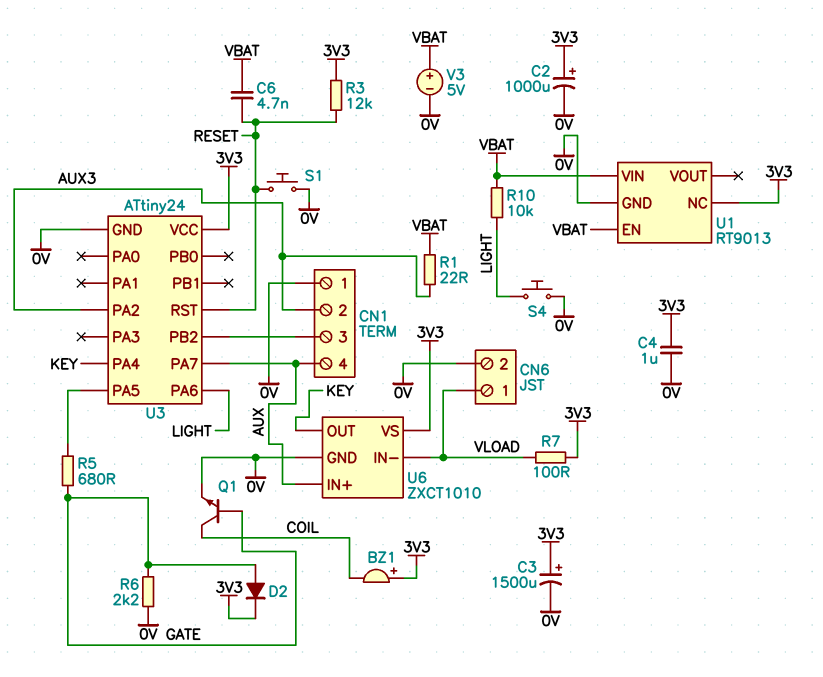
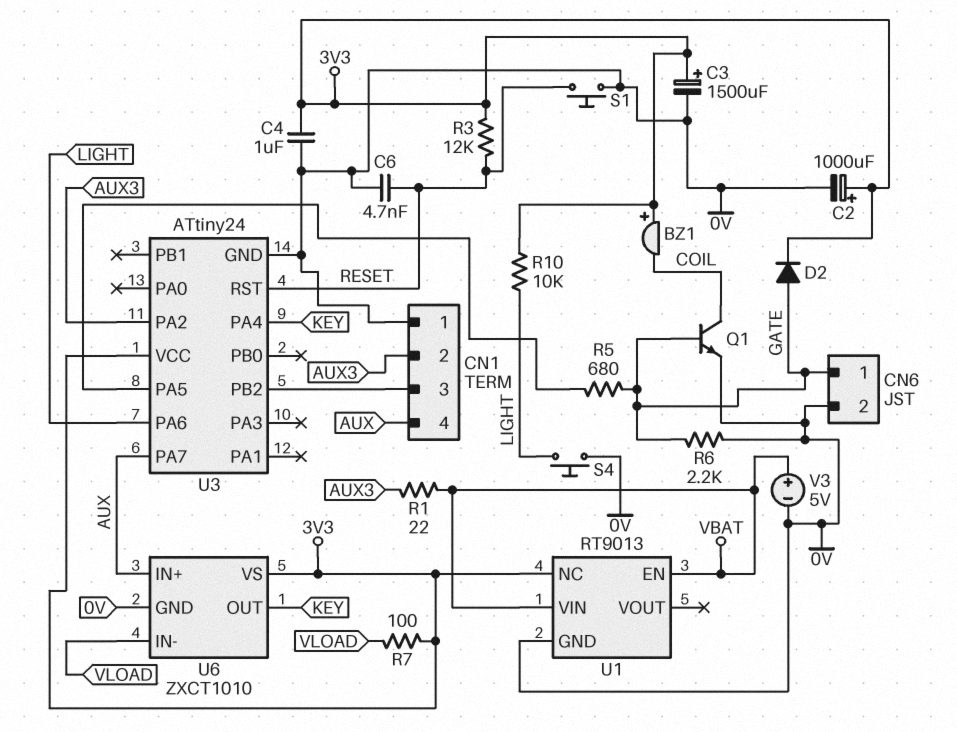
C6: 4.7nF (RESET, VBAT) -> 4.7nF (0V, RESET)
CN6 pin 1: VLOAD -> GATE
R10: 10k (LIGHT, VBAT) -> 10k (3V3, LIGHT)

